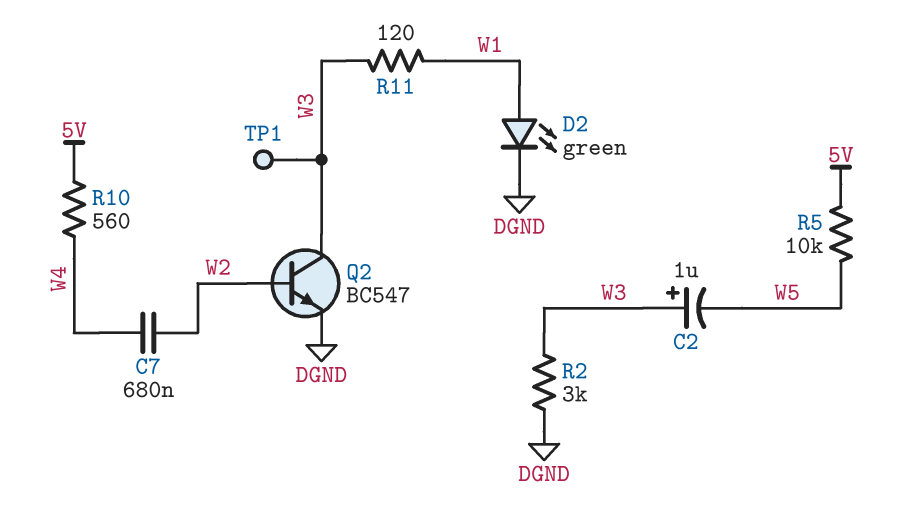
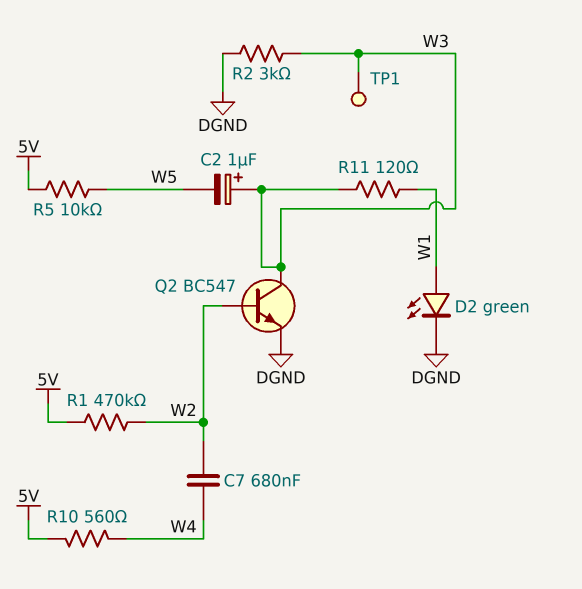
R1: none -> 470k (5V, W2)

